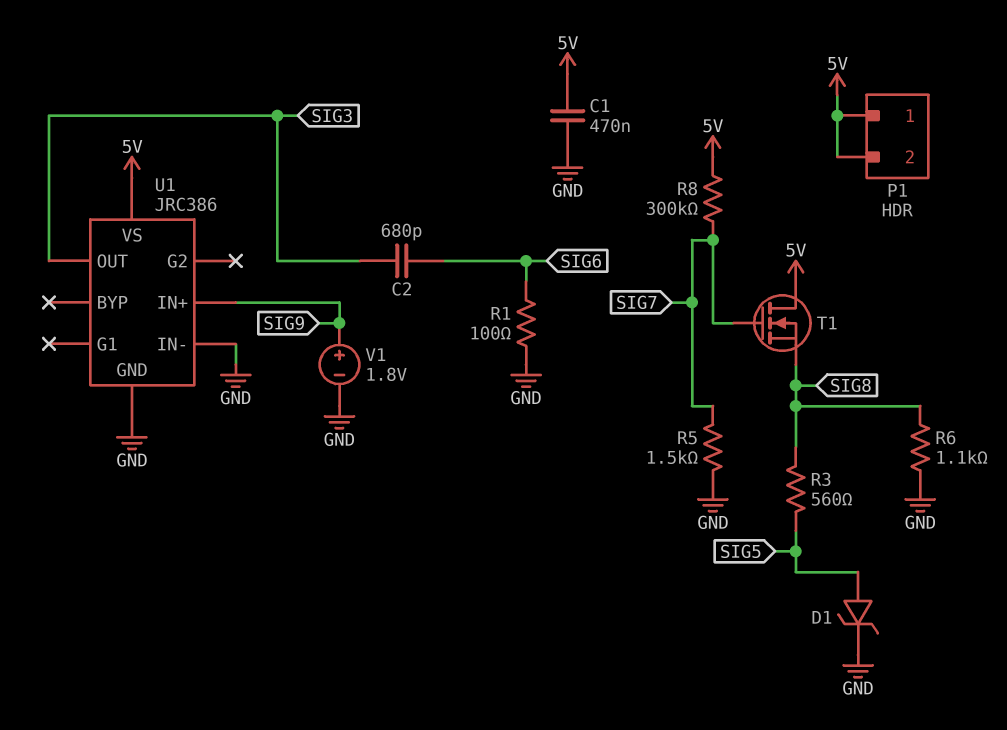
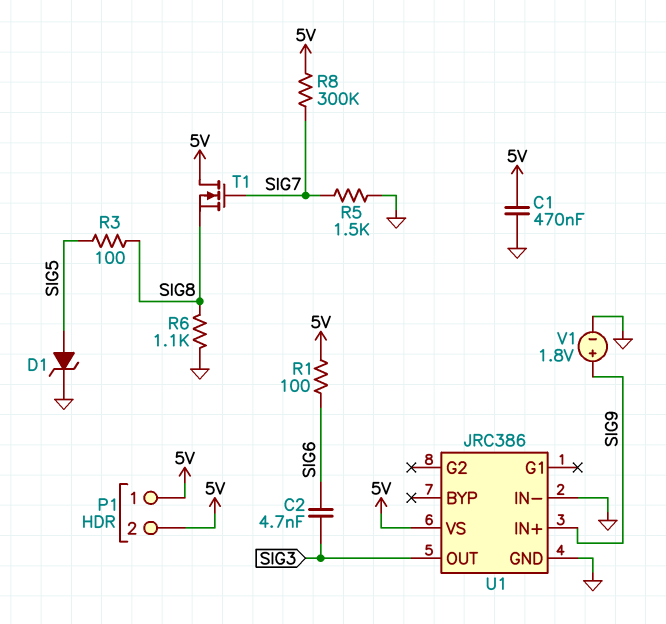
C2: 680pF (SIG3, SIG6) -> 4.7nF (SIG3, SIG6)
R1: 100 (GND, SIG6) -> 100 (5V, SIG6)
R3: 560 (SIG5, SIG8) -> 100 (SIG5, SIG8)

